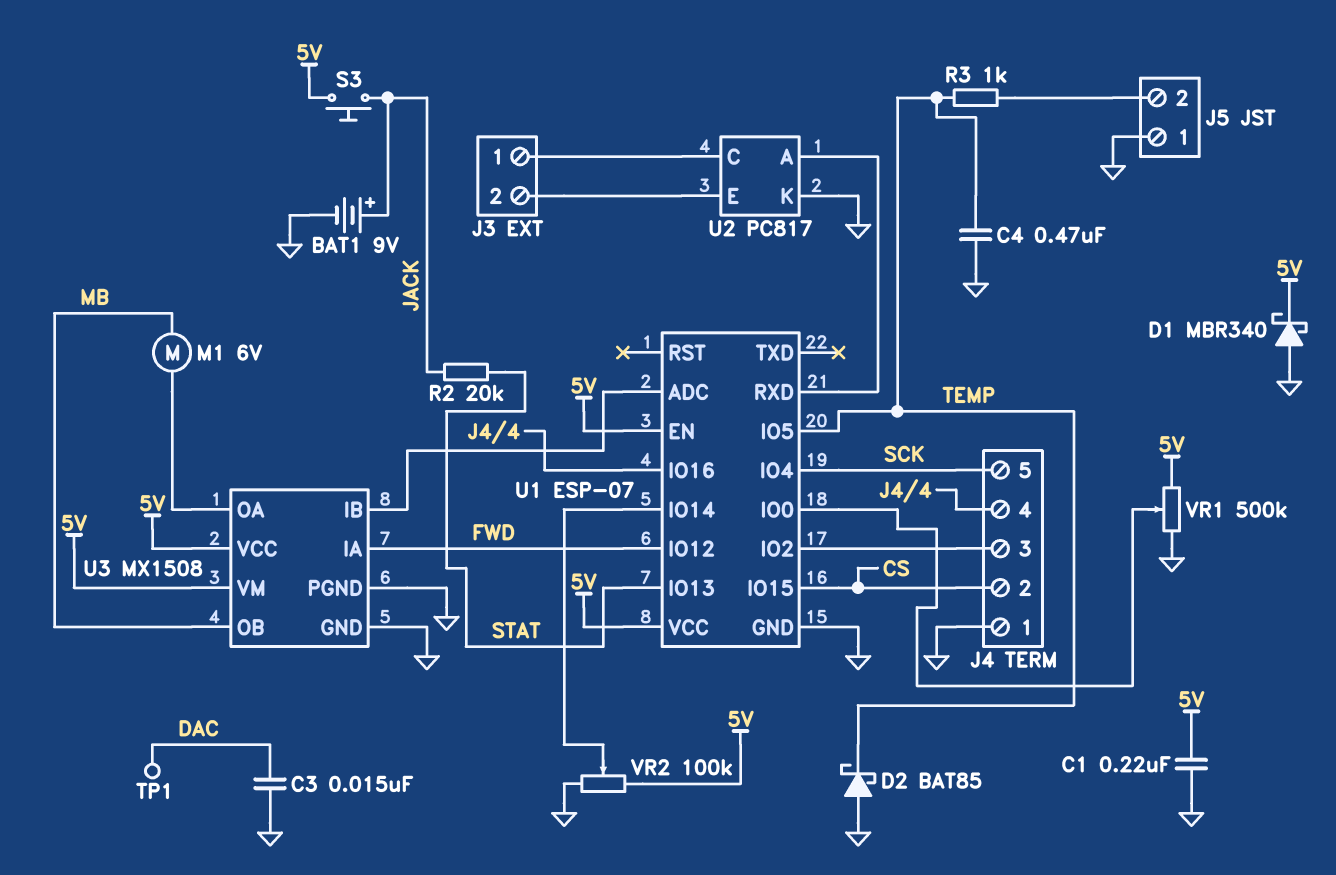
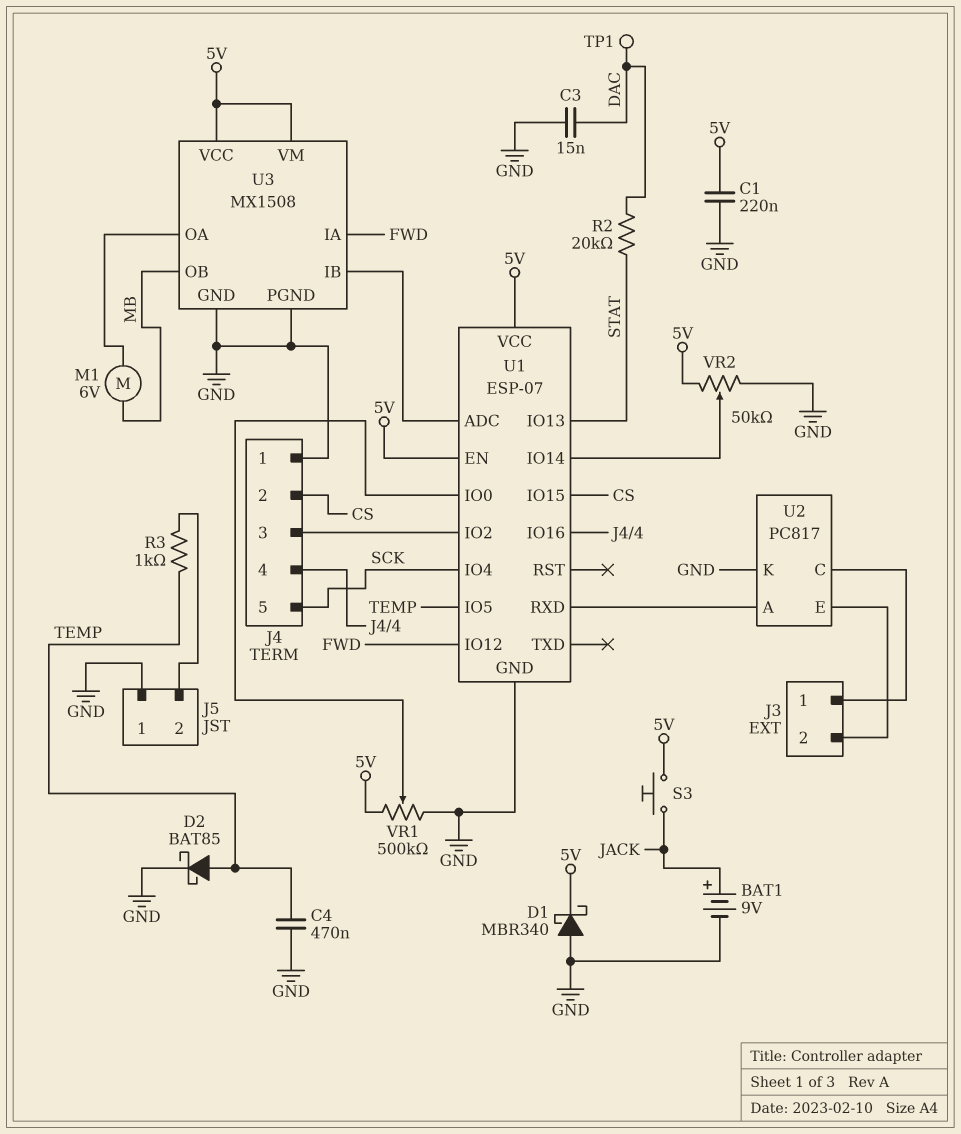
D2: schottky BAT85 (A GND, K TEMP) -> schottky BAT85 (A TEMP, K GND)
R2: 20k (JACK, STAT) -> 20k (DAC, STAT)
VR2: 100k (5V, GND, wiper U1/IO14) -> 50k (5V, GND, wiper U1/IO14)

